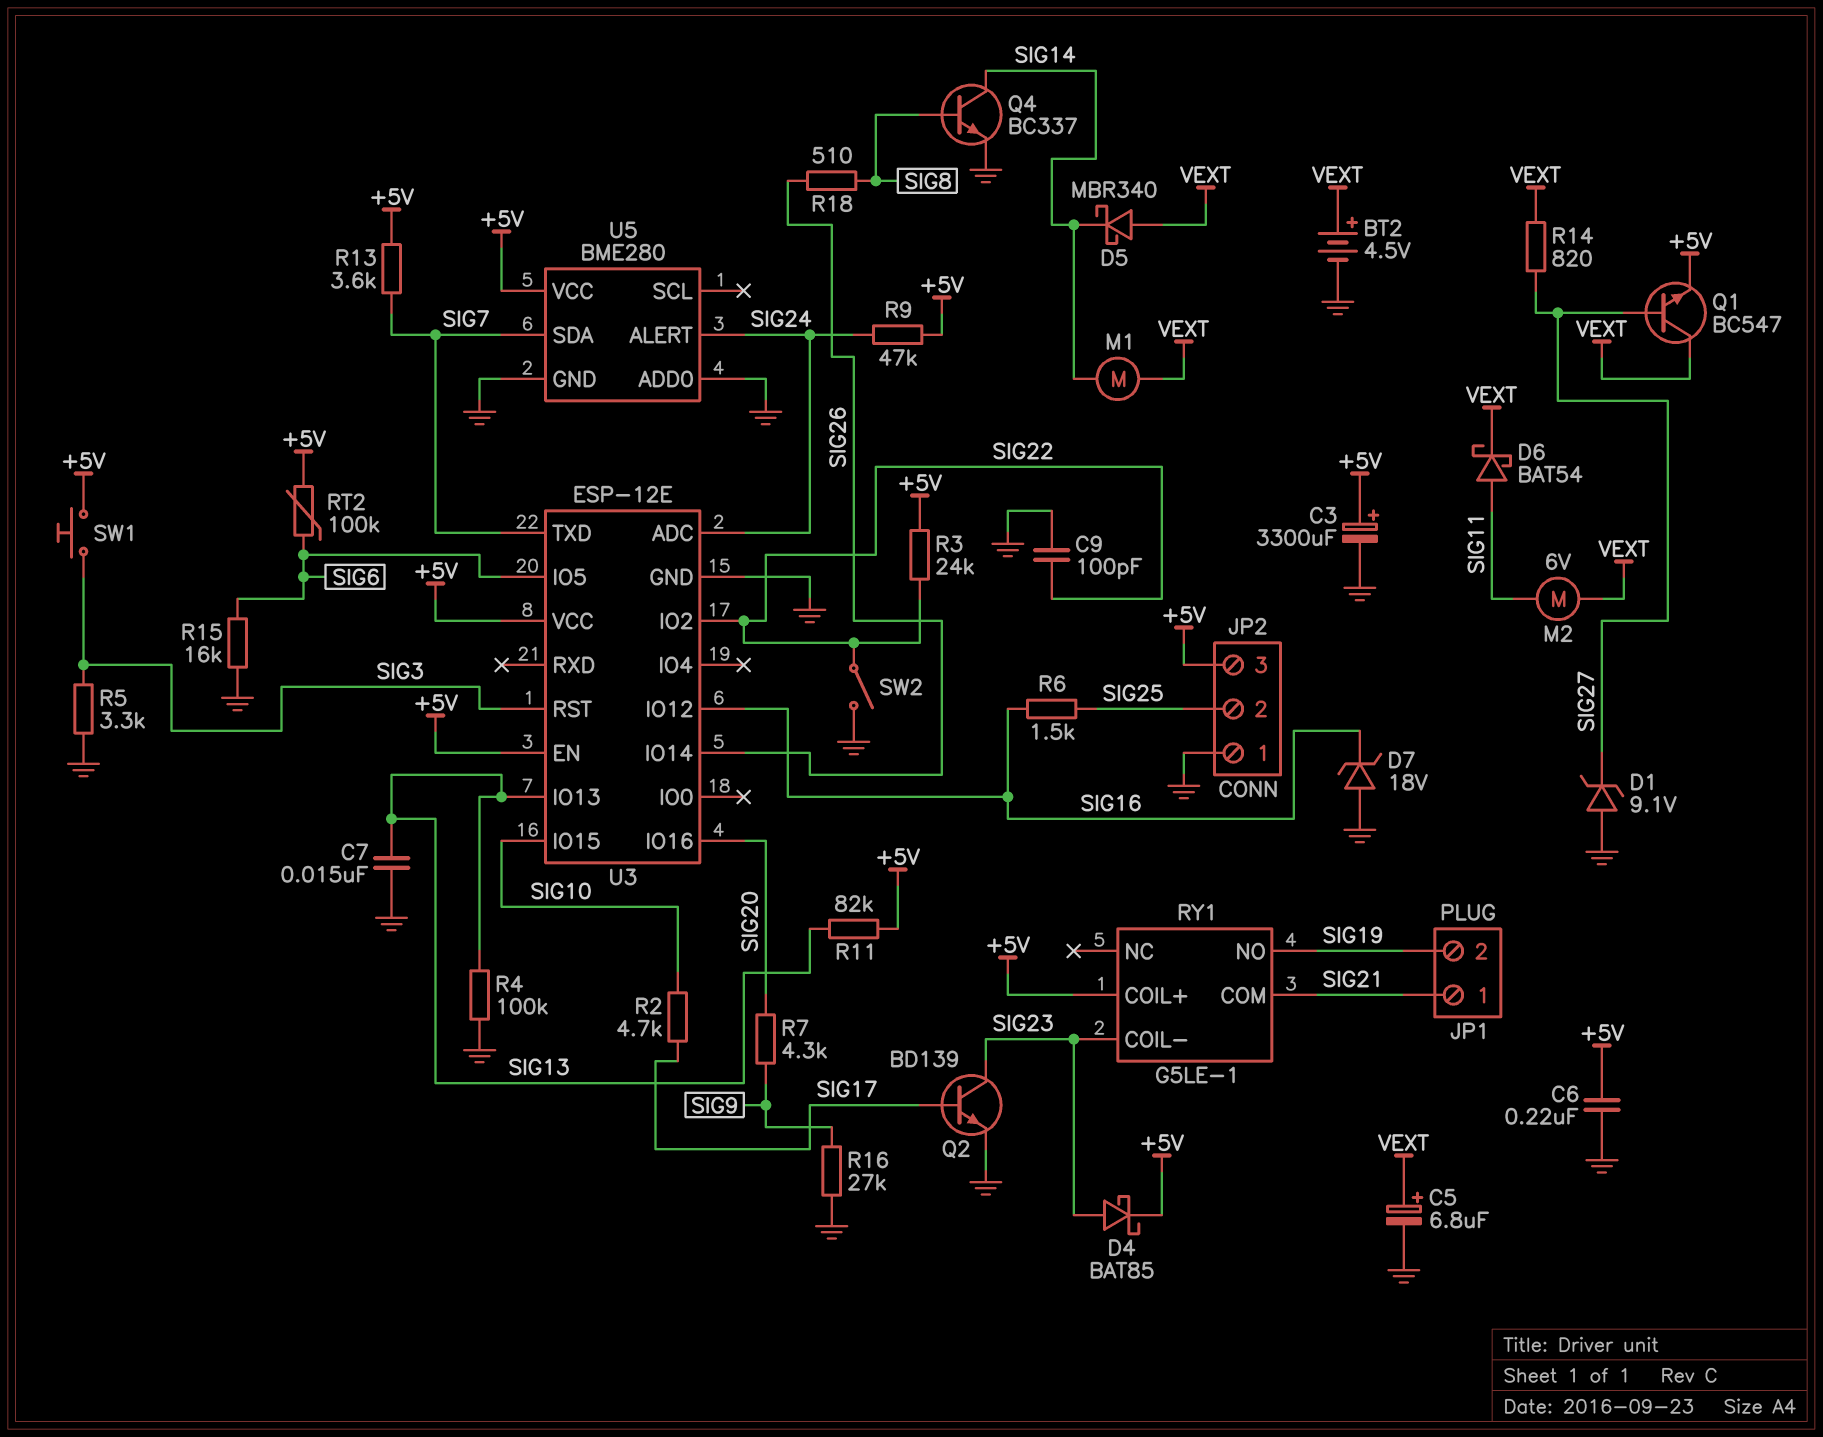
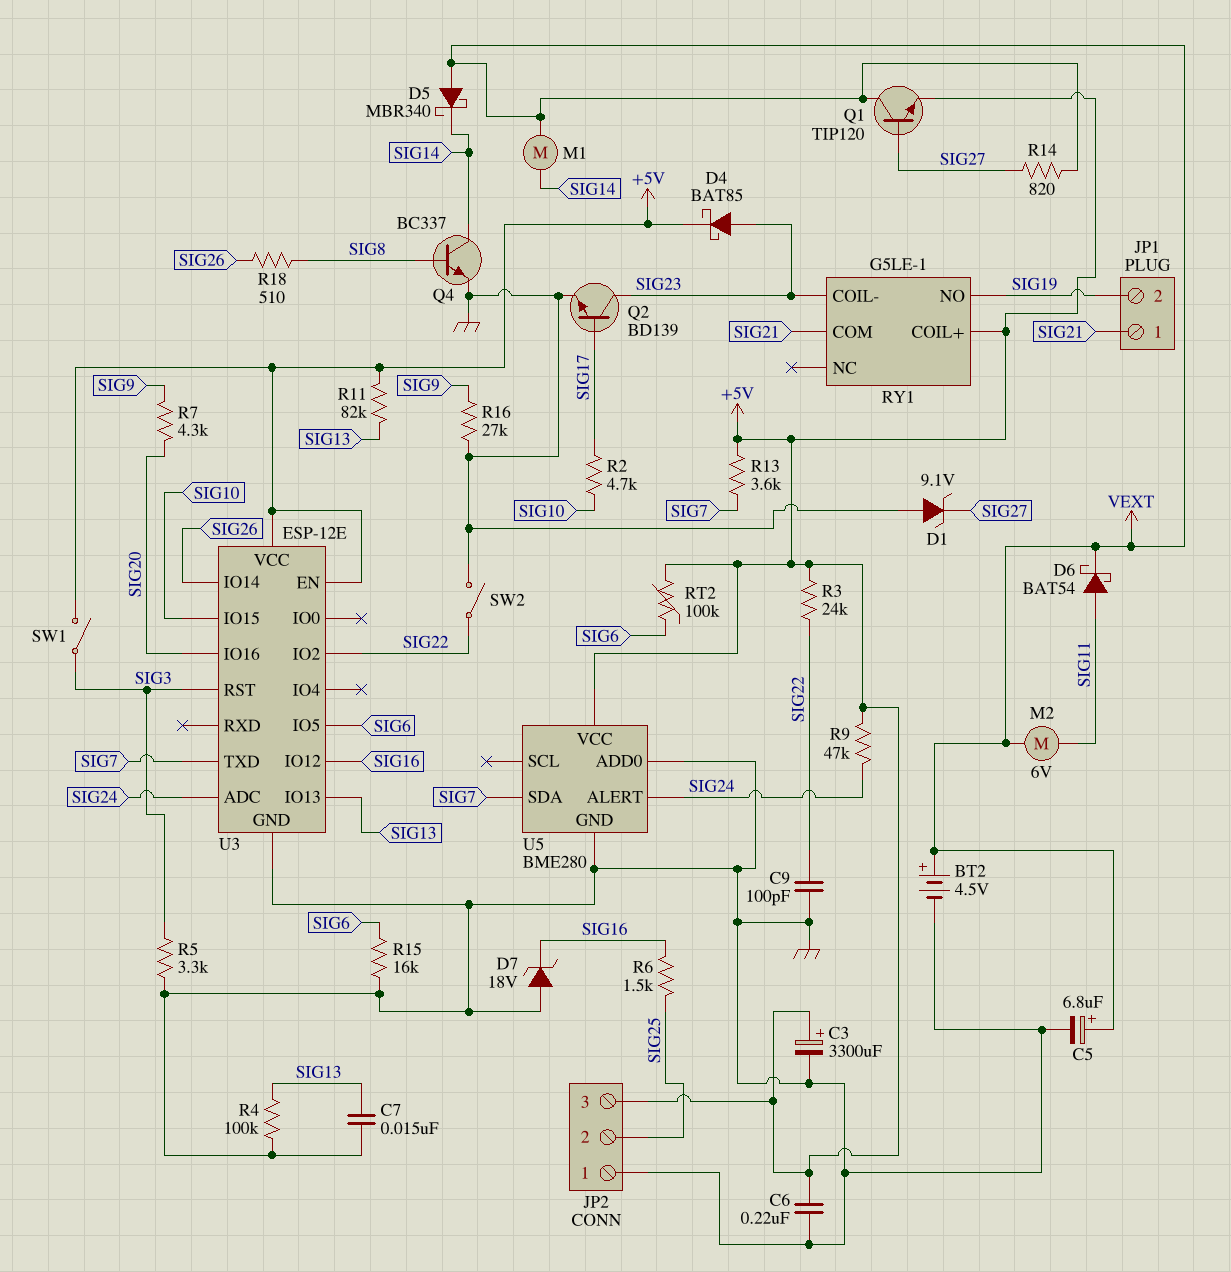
Q1: NPN BC547 (B SIG27, C VEXT, E +5V) -> NPN TIP120 (B SIG27, C VEXT, E +5V)
SW1: button (+5V, SIG3) -> switch (+5V, SIG3)

